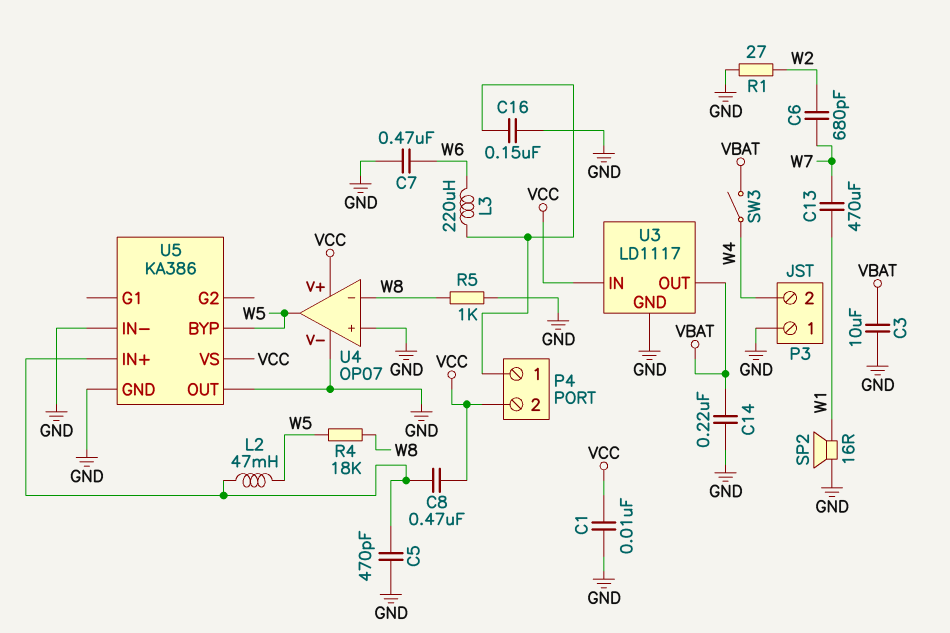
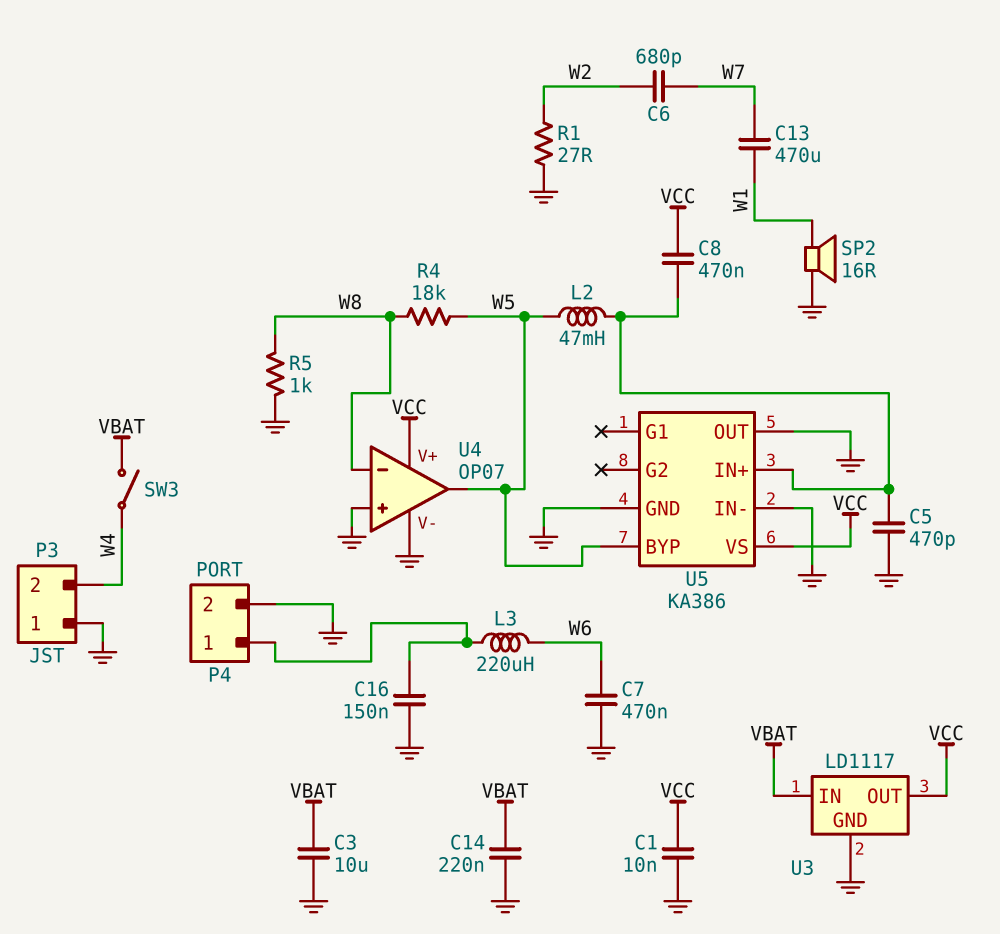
P4 pin 2: VCC -> GND
U3 pin IN: VCC -> VBAT
U3 pin OUT: VBAT -> VCC

